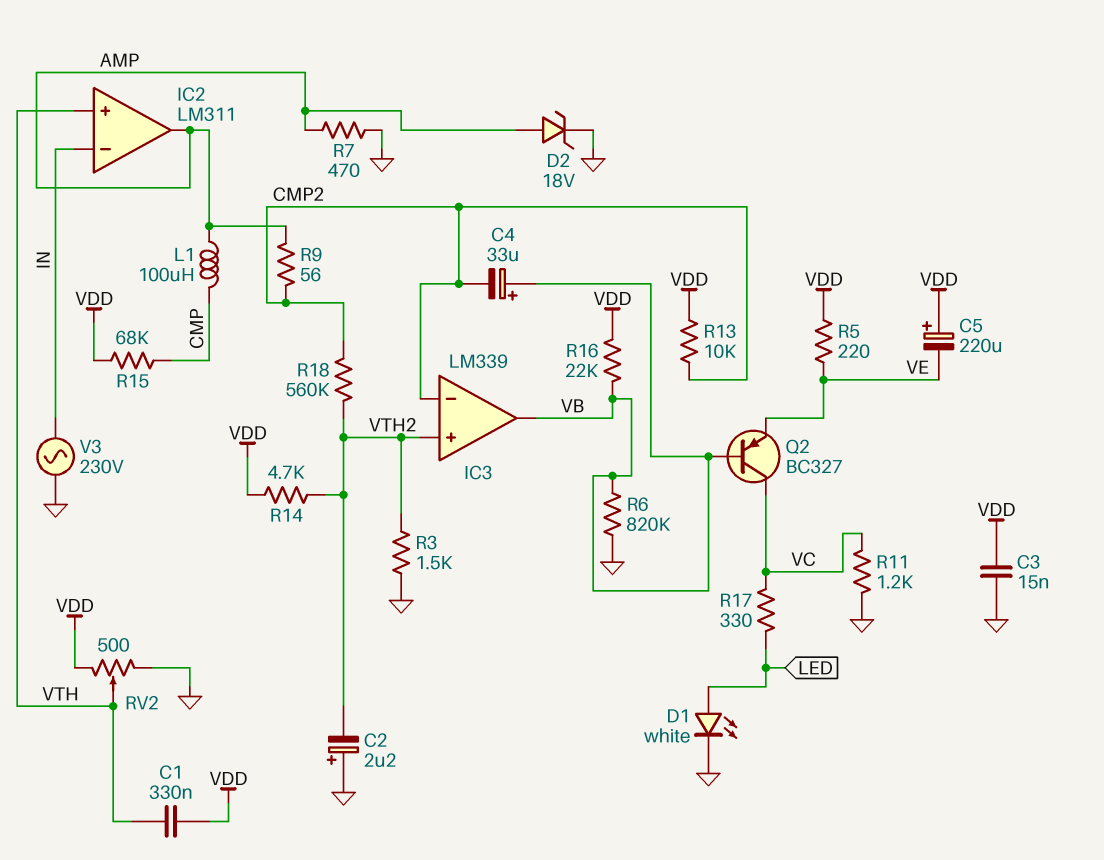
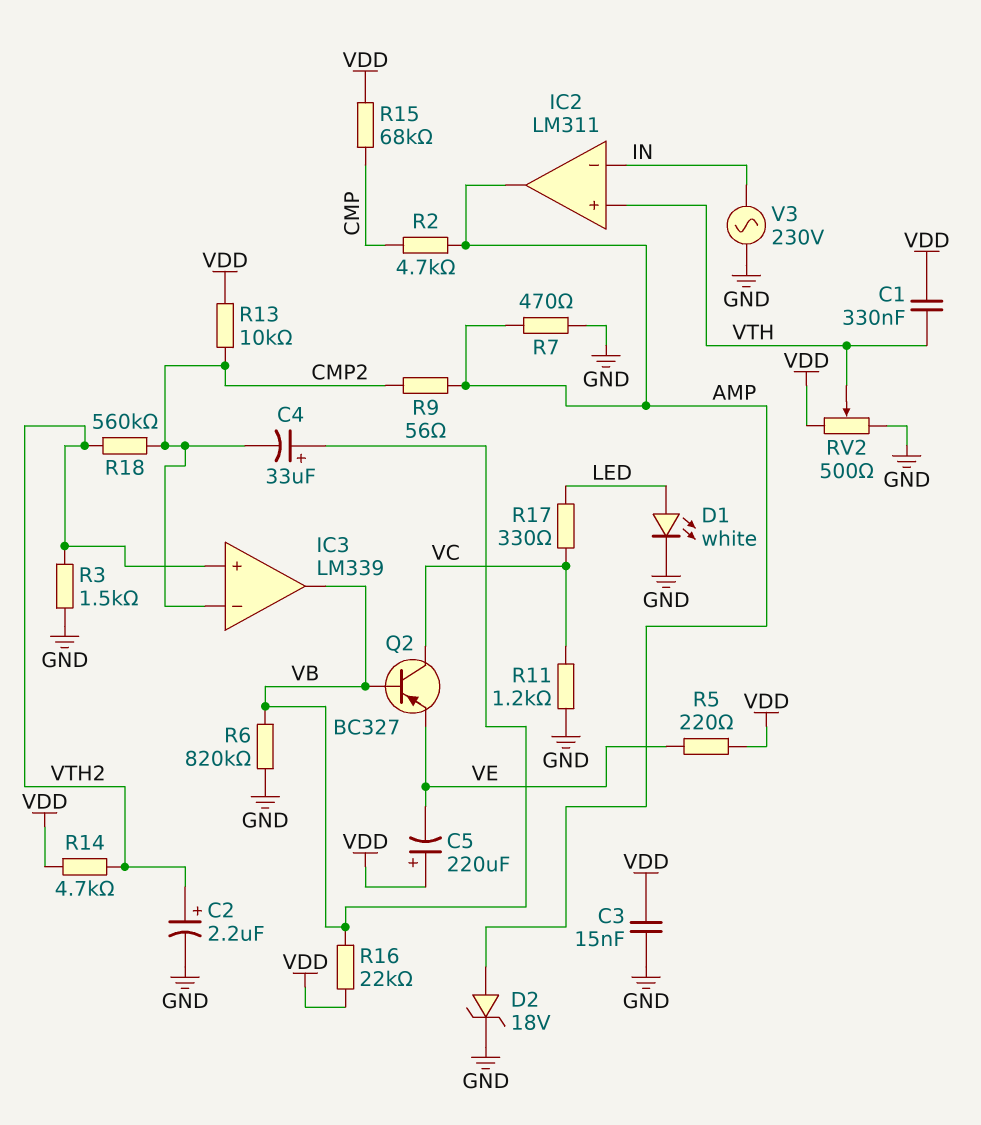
C2: 2.2uF (plus GND, minus VTH2) -> 2.2uF (plus VTH2, minus GND)
L1: 100uH (AMP, CMP) -> none
R2: none -> 4.7k (AMP, CMP)

